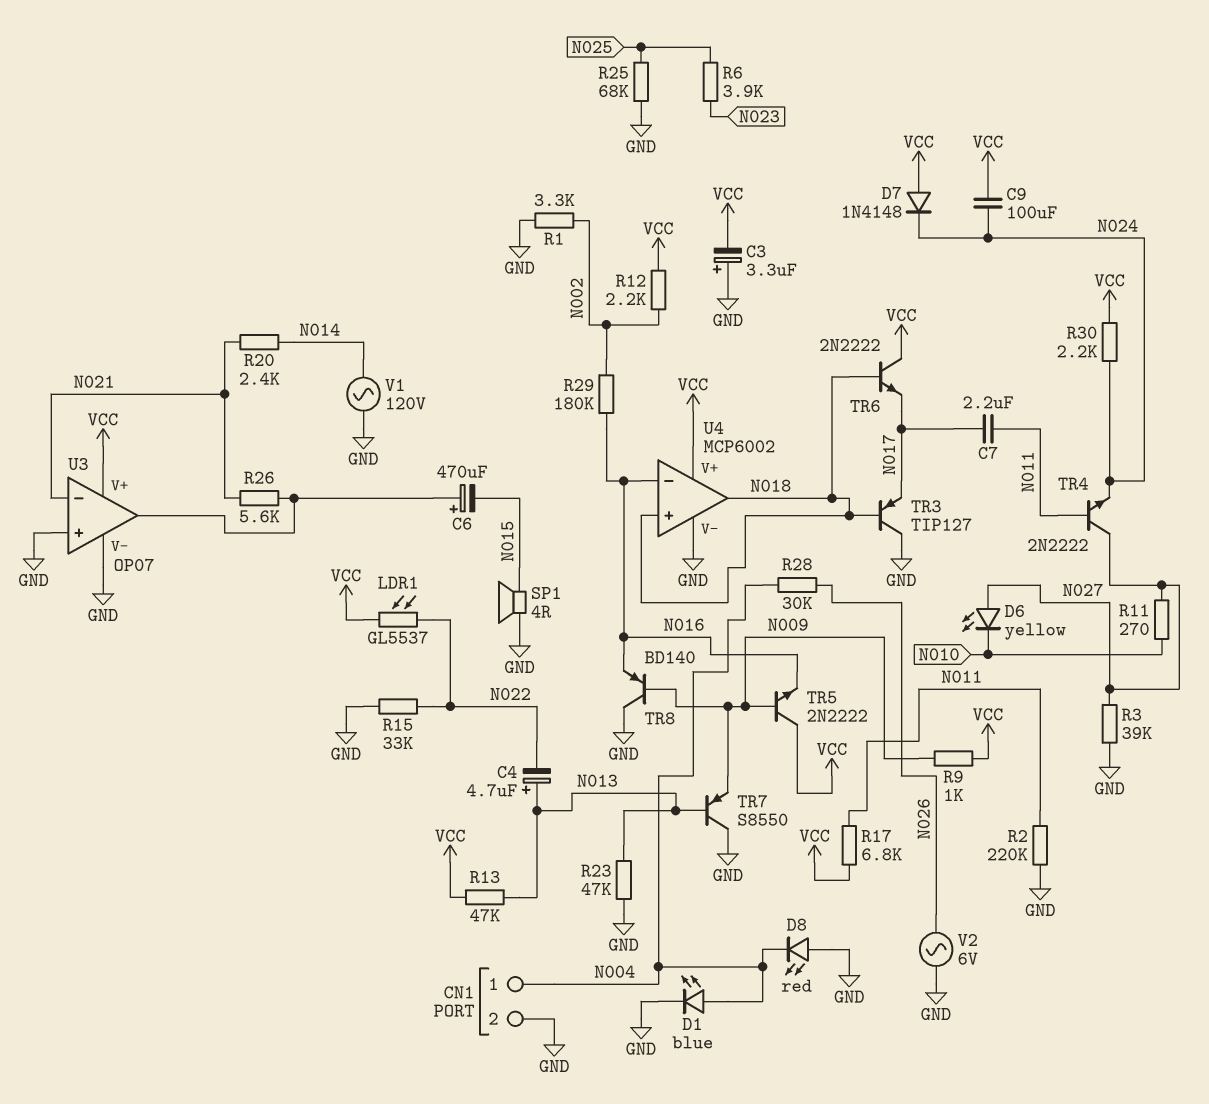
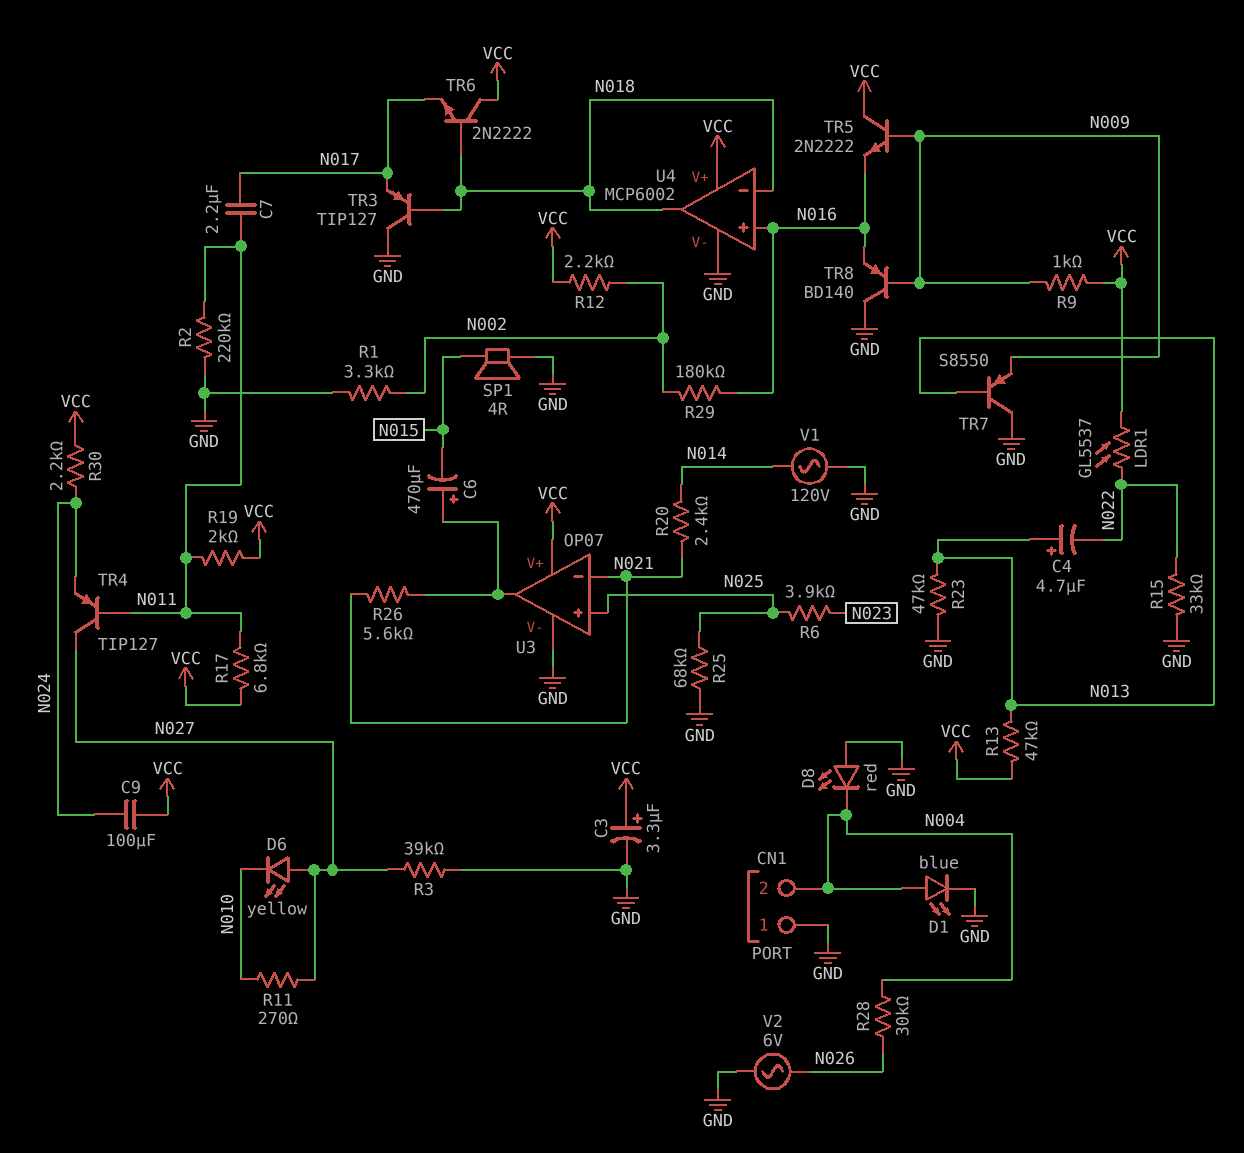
C3: 3.3uF (plus GND, minus VCC) -> 3.3uF (plus VCC, minus GND)
CN1 pin 1: N004 -> GND
CN1 pin 2: GND -> N004
D7: diode 1N4148 (A VCC, K N024) -> none
R19: none -> 2k (N011, VCC)
TR4: NPN 2N2222 (B N011, C N027, E N024) -> PNP TIP127 (B N011, C N027, E N024)
U3 pin in+: GND -> N025
U4 pin in+: N018 -> N016
U4 pin in-: N016 -> N018

